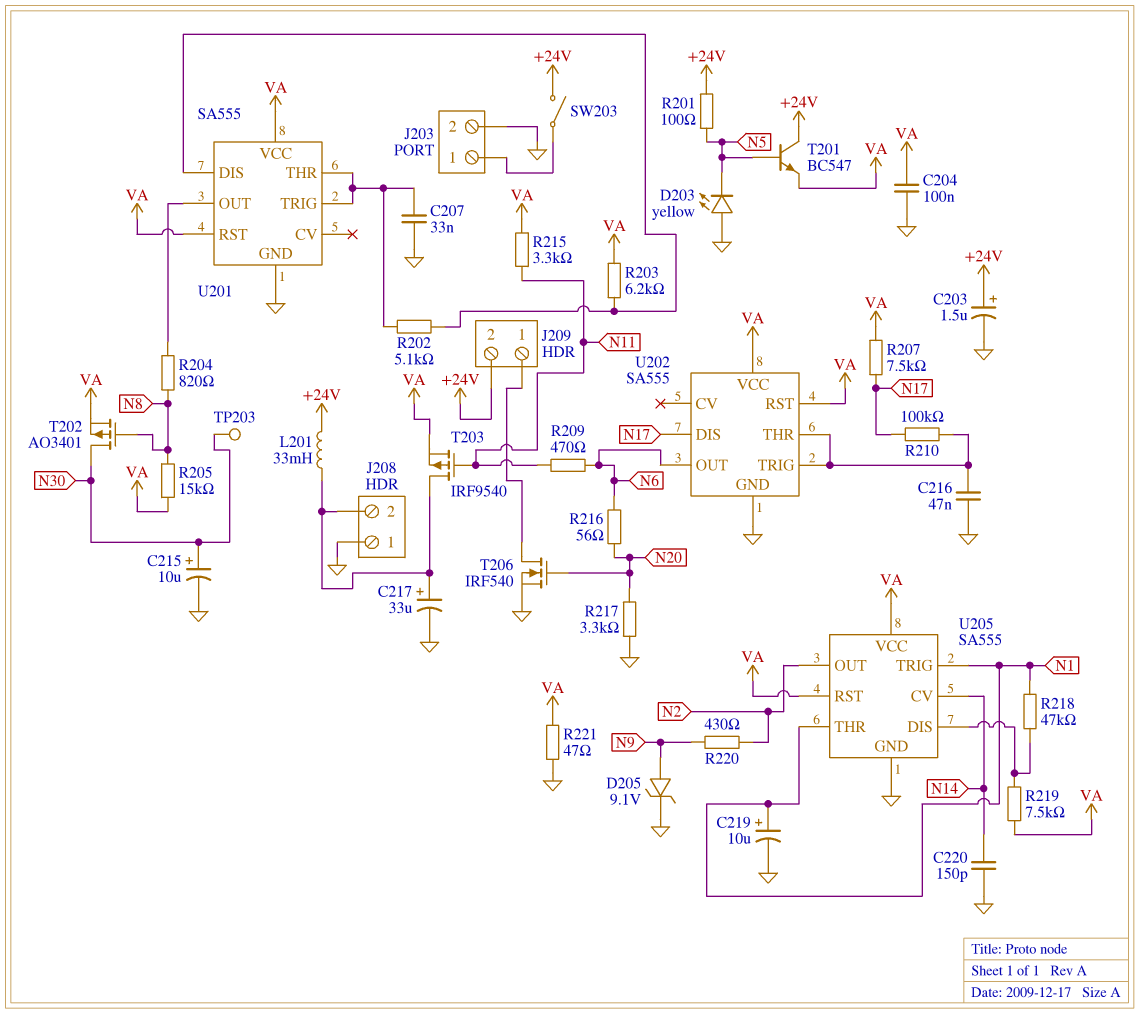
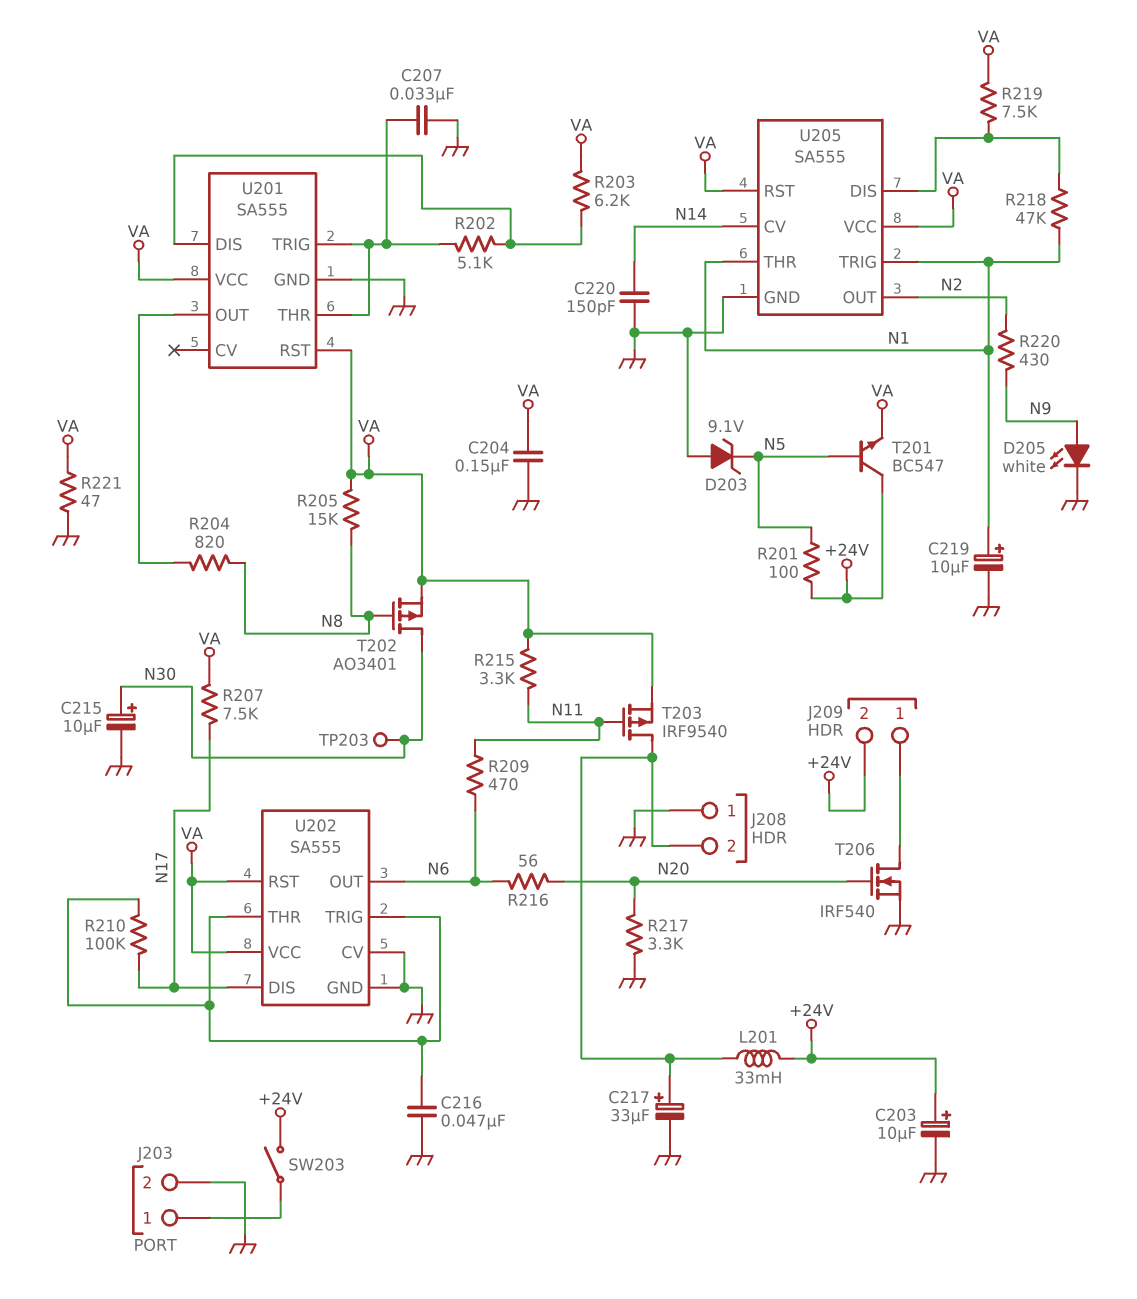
C203: 1.5uF (plus +24V, minus GND) -> 10uF (plus +24V, minus GND)
C204: 100nF (GND, VA) -> 150nF (GND, VA)
D203: LED yellow (A GND, K N5) -> zener 9.1V (A GND, K N5)
D205: zener 9.1V (A N9, K GND) -> LED white (A N9, K GND)
U202 pin CV: none -> GND

